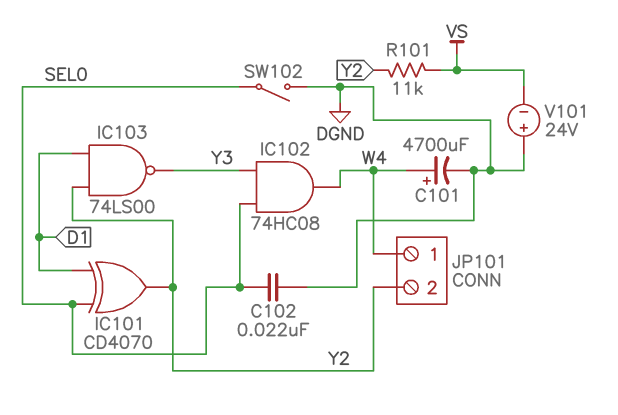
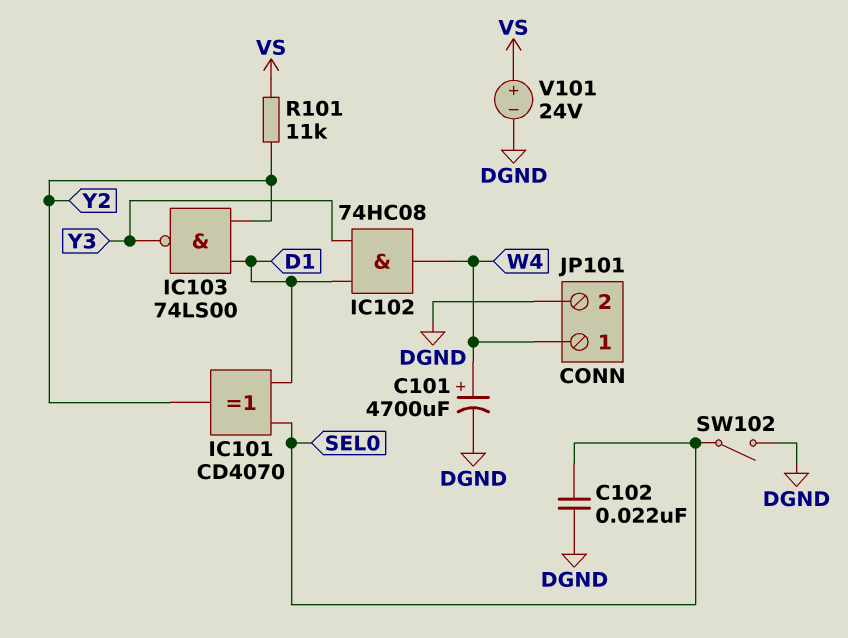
IC102: AND 74HC08 (in SEL0, in Y3, out W4) -> AND 74HC08 (in D1, in Y3, out W4)
JP101 pin 2: Y2 -> DGND
V101: 24V (plus DGND, minus VS) -> 24V (plus VS, minus DGND)

